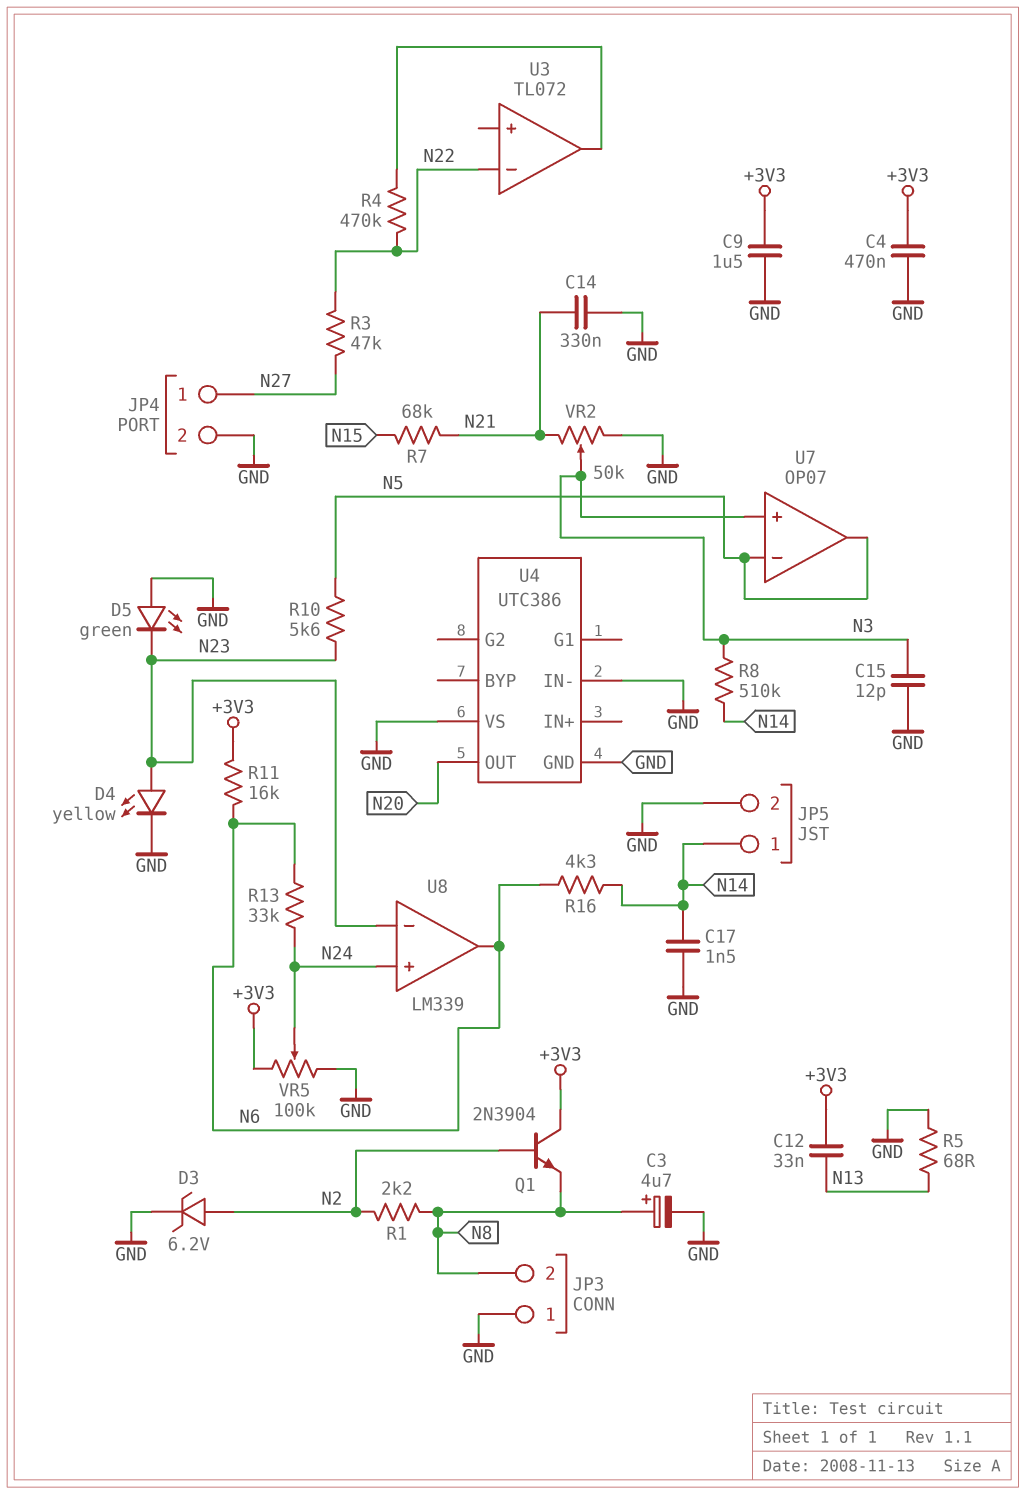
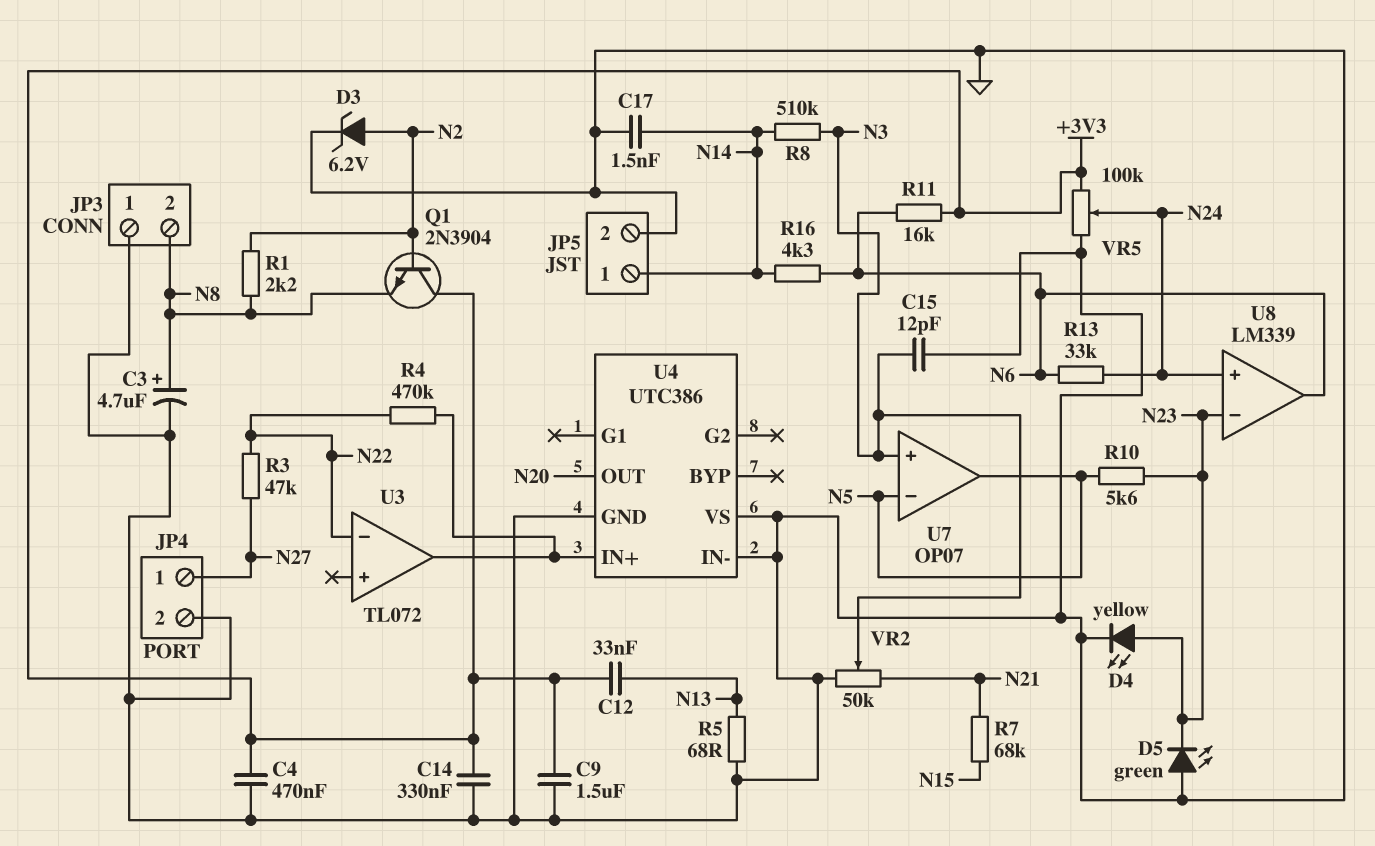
C14: 330nF (GND, N21) -> 330nF (+3V3, GND)
U4 pin IN+: none -> U3/out

